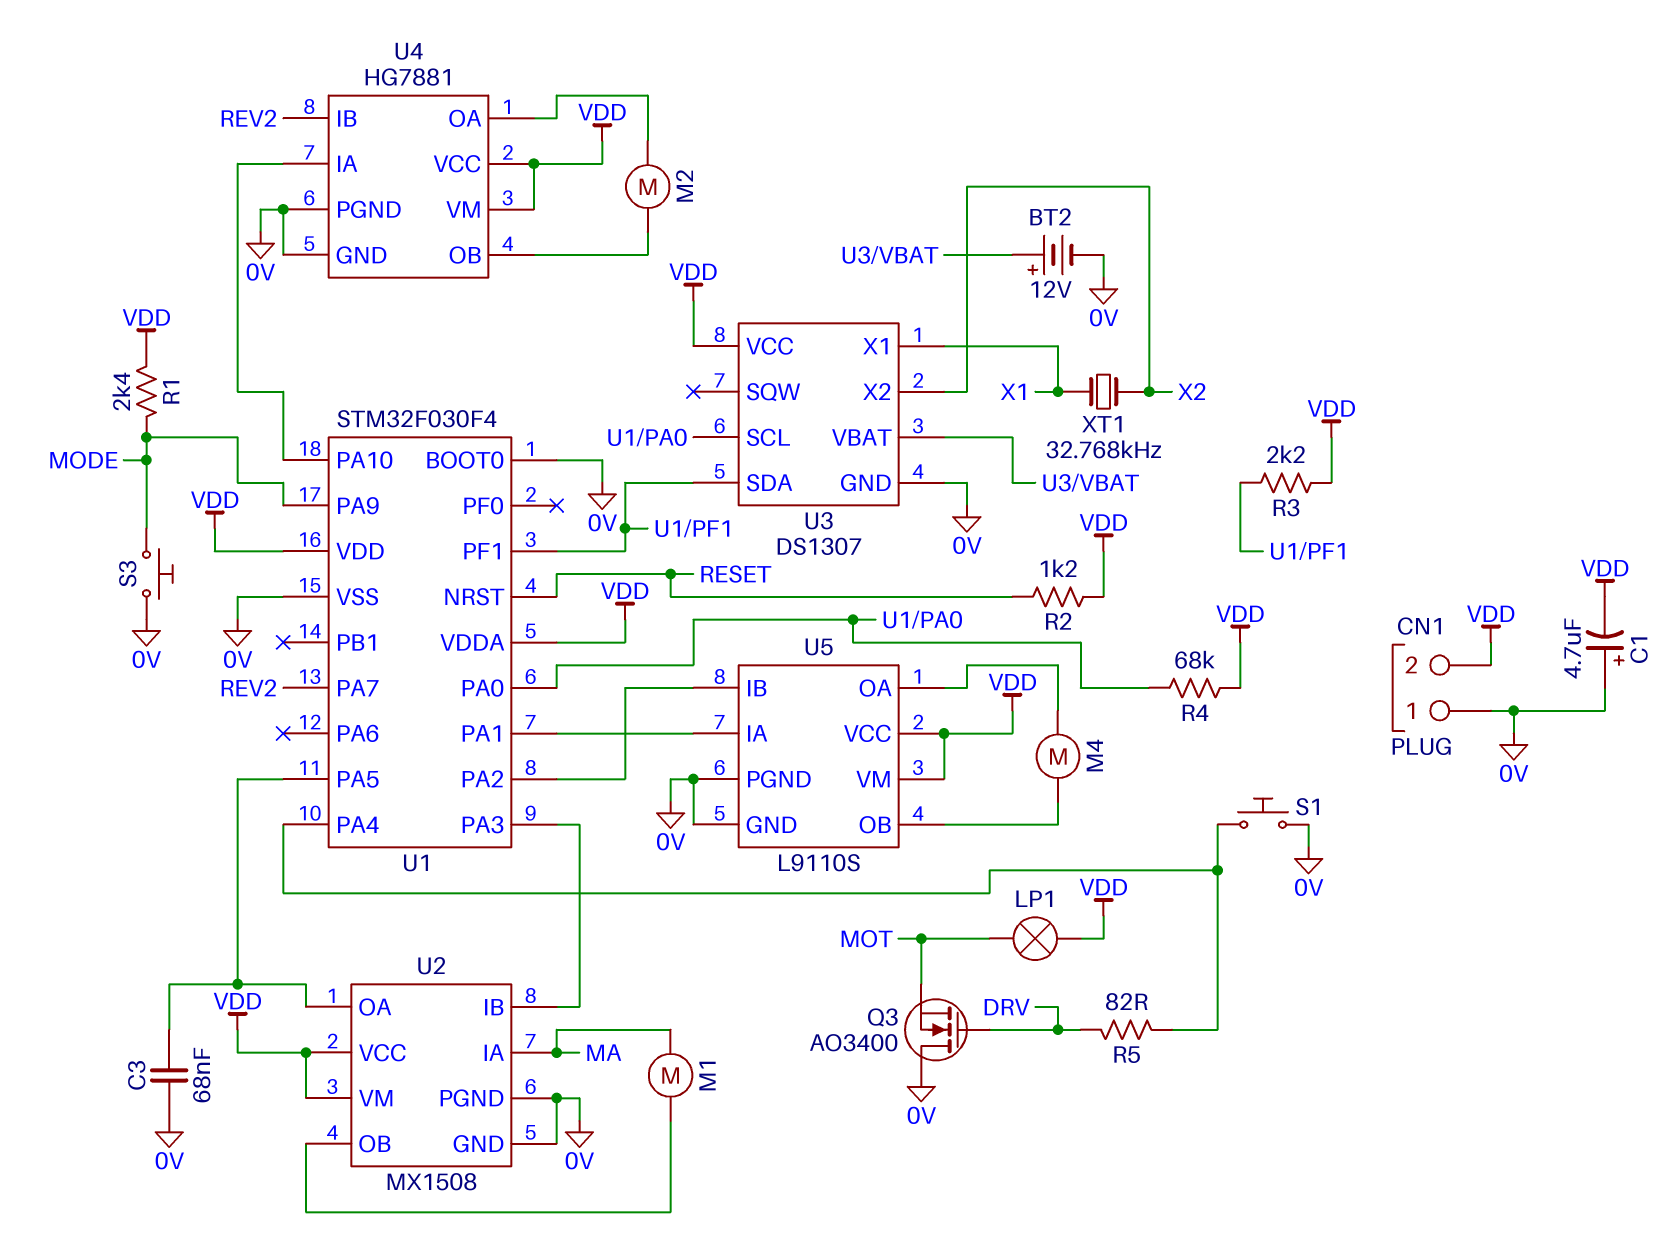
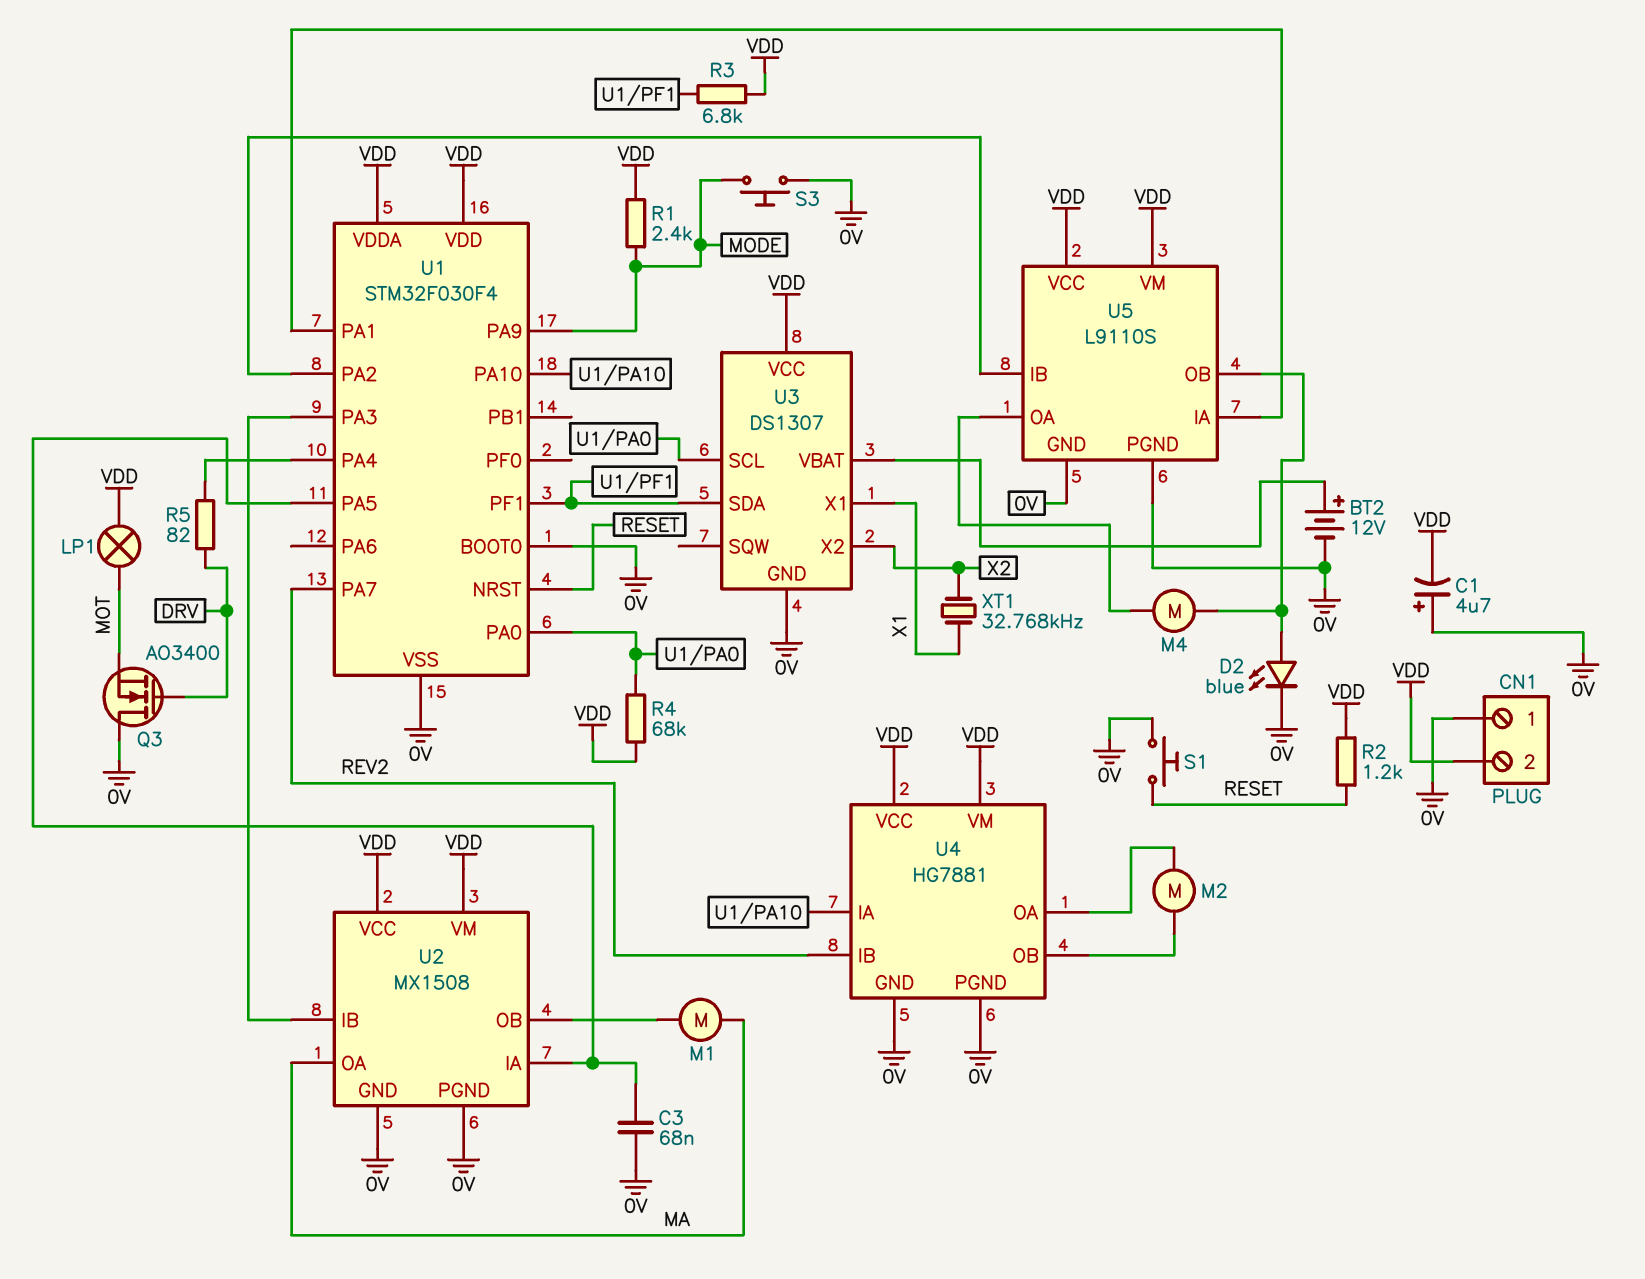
D2: none -> LED blue (A U5/OB, K 0V)
R3: 2.2k (U1/PF1, VDD) -> 6.8k (U1/PF1, VDD)
S1: button (0V, U1/PA4) -> button (0V, RESET)
U2 pin IA: MA -> U1/PA5
U2 pin OA: U1/PA5 -> MA

